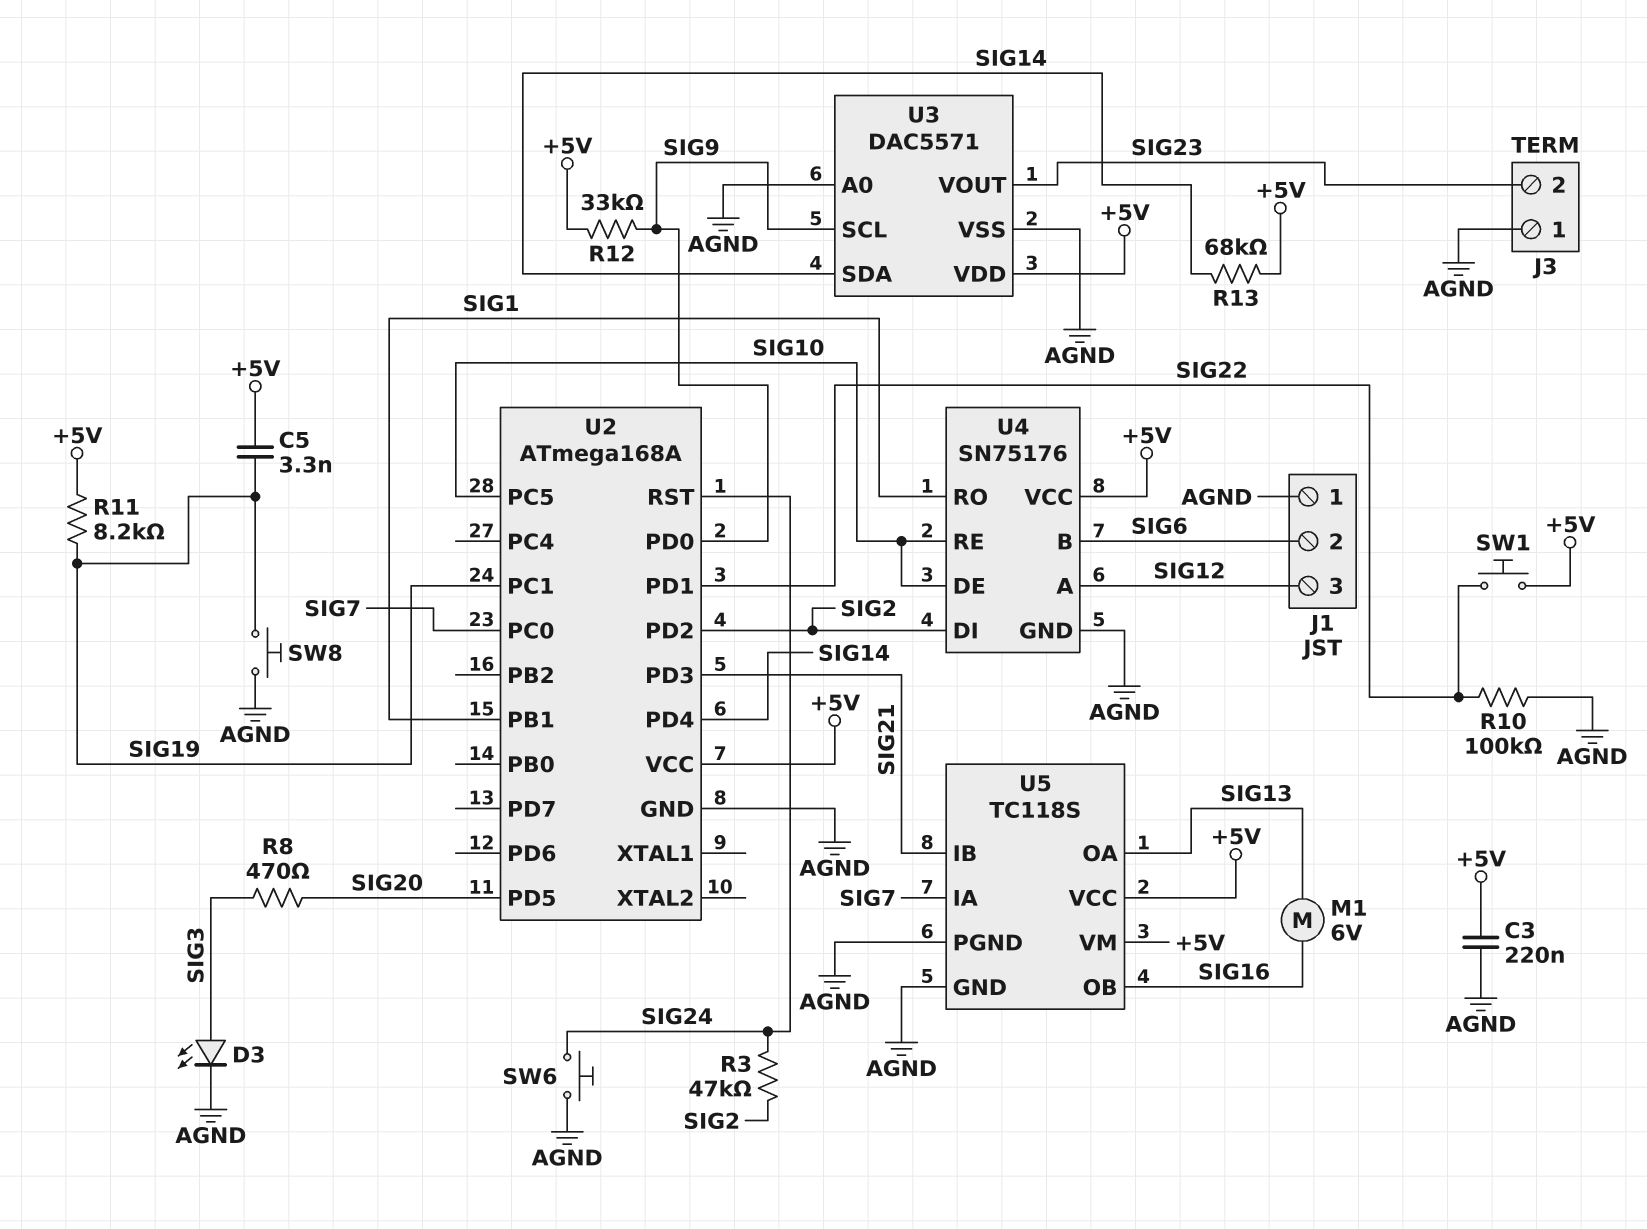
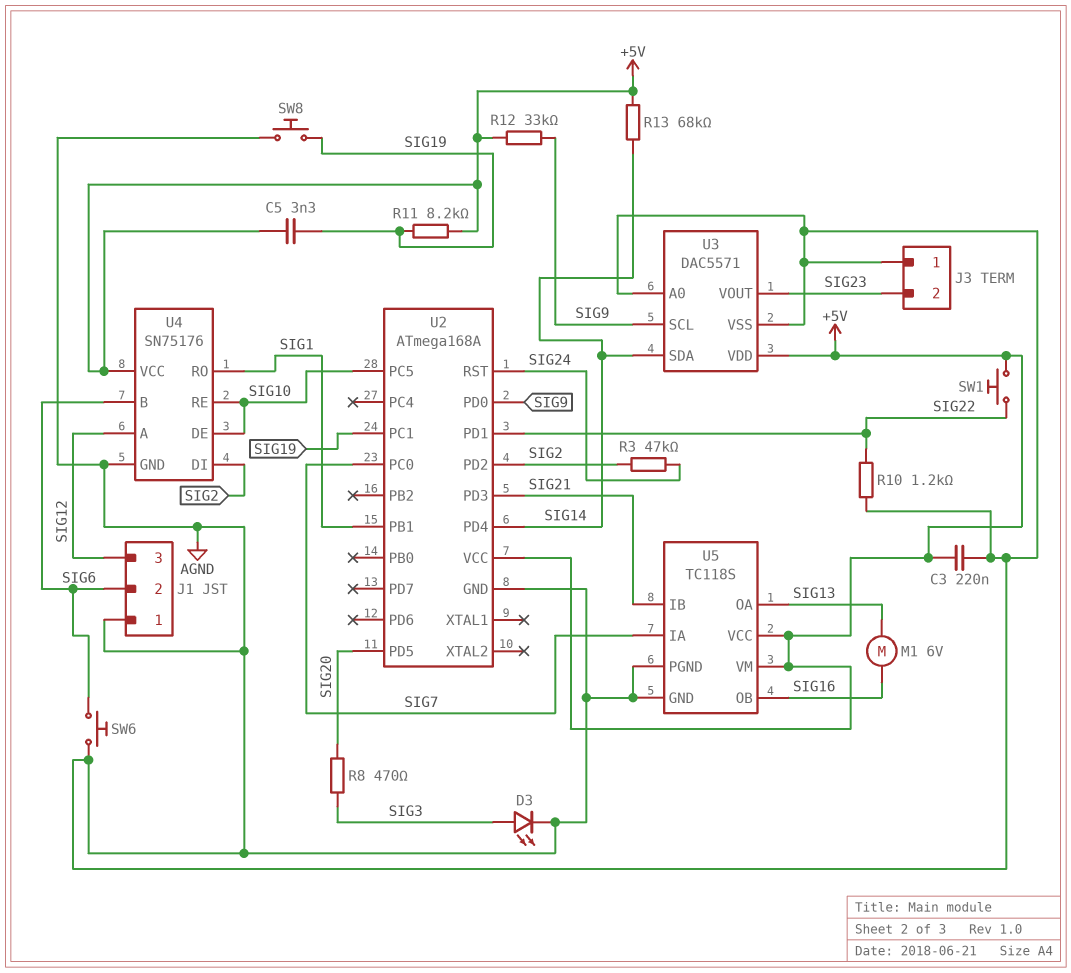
R10: 100k (AGND, SIG22) -> 1.2k (AGND, SIG22)
SW6: button (AGND, SIG24) -> button (AGND, SIG6)

